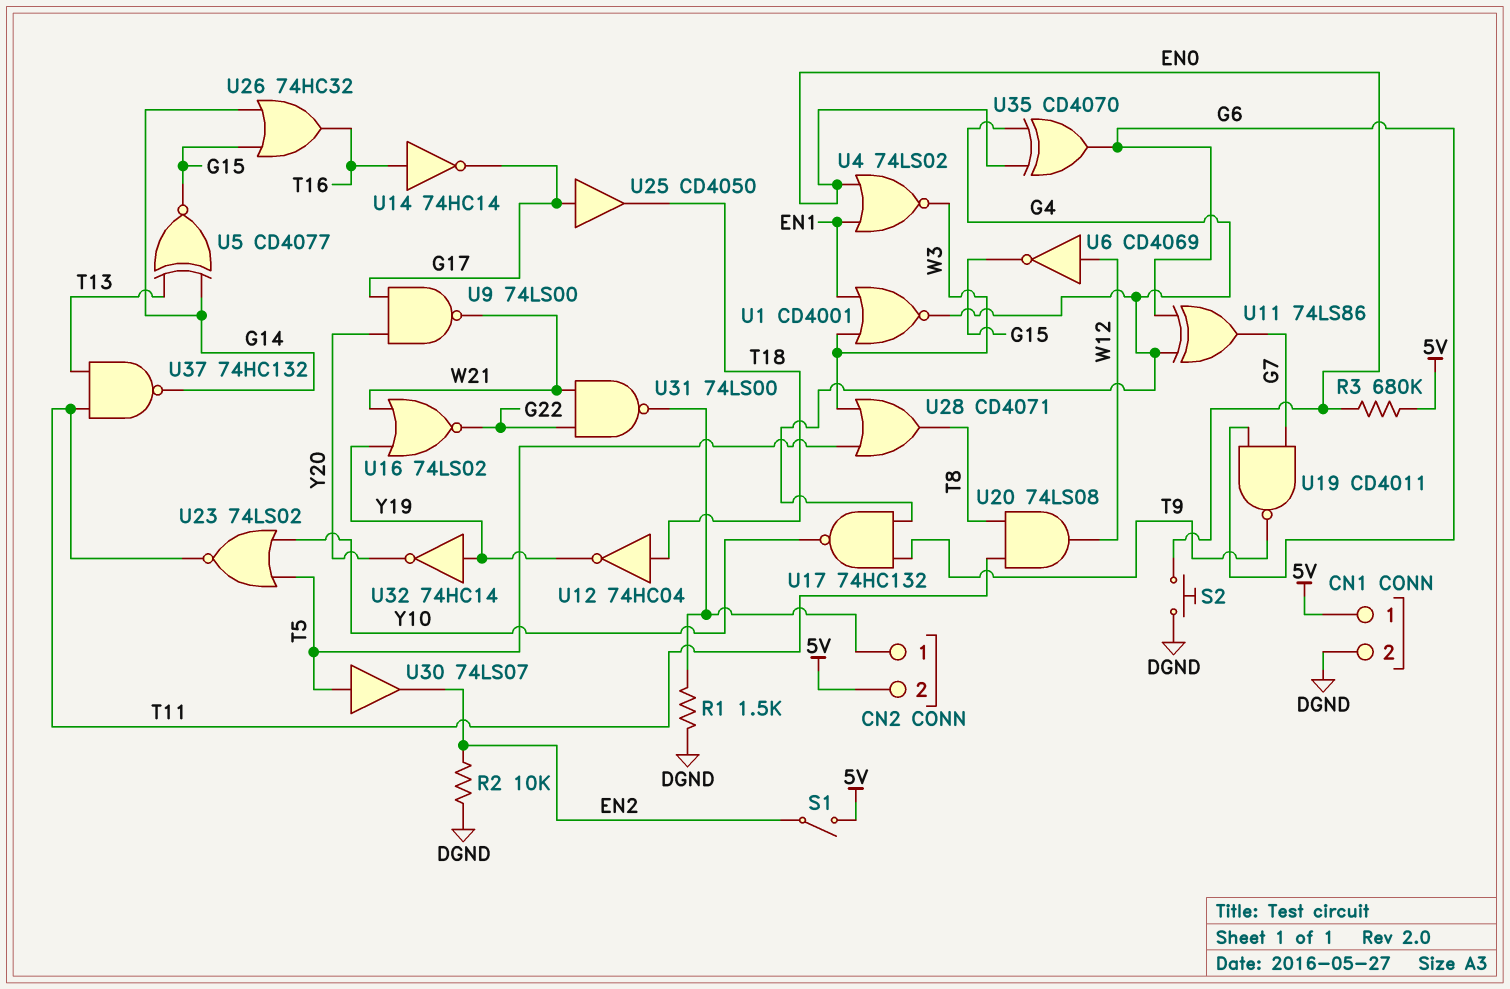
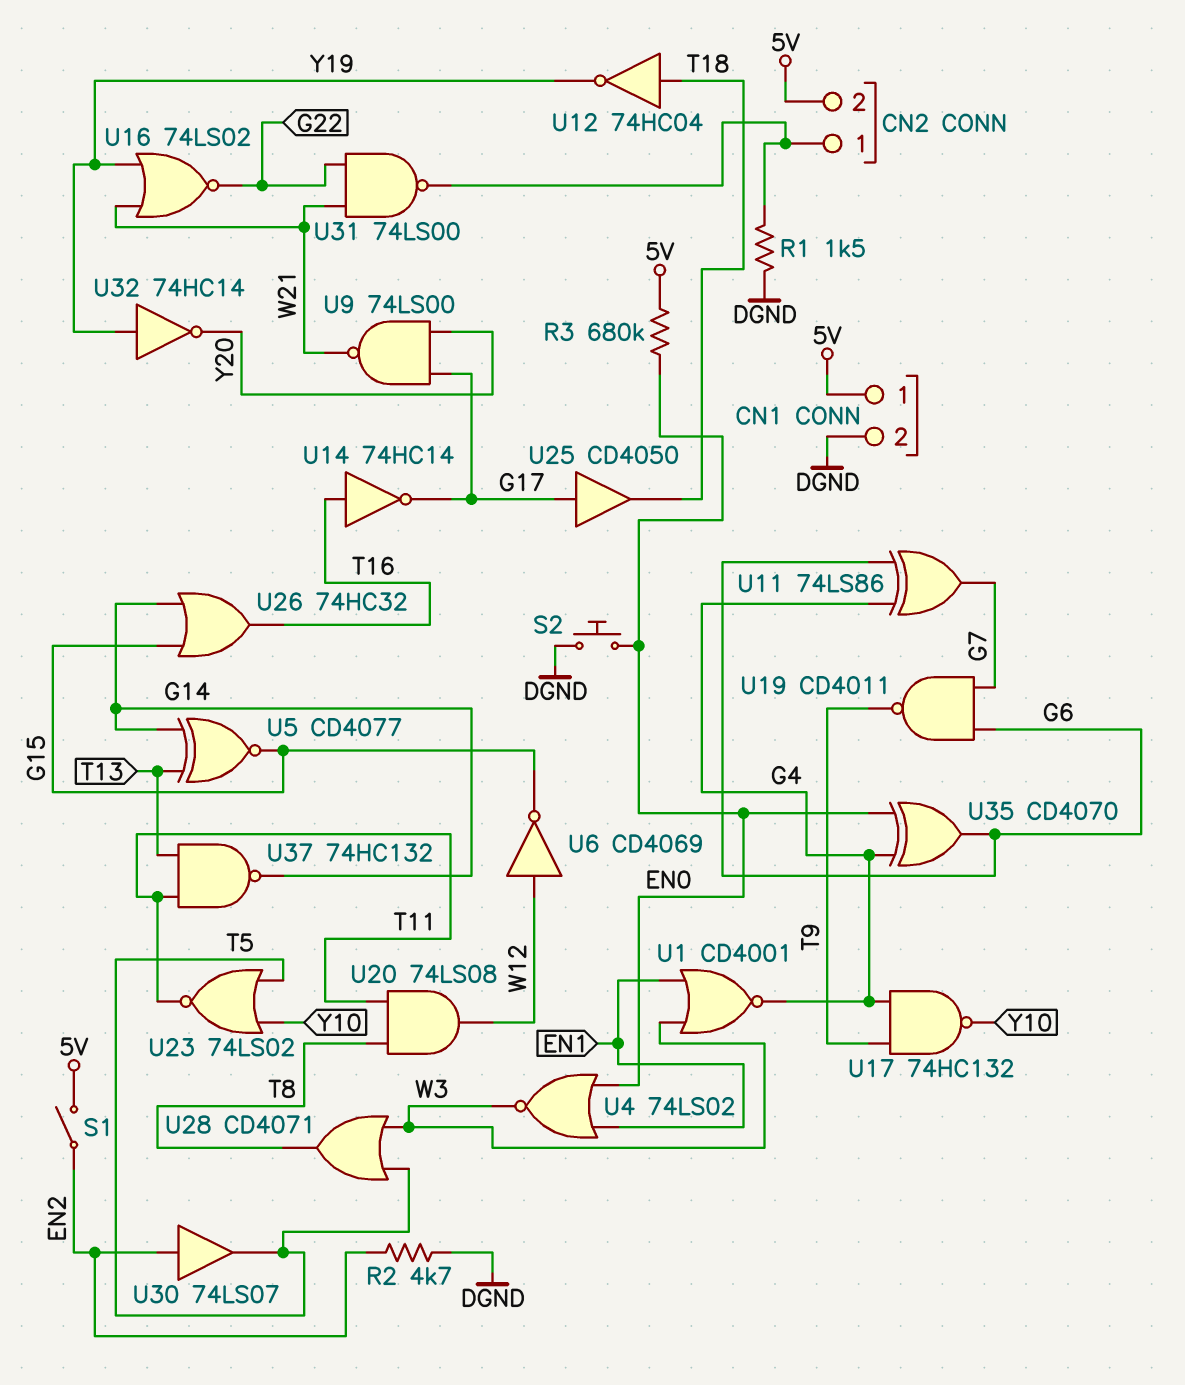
R2: 10k (DGND, EN2) -> 4.7k (DGND, EN2)
U30: buffer 74LS07 (in T5, out EN2) -> buffer 74LS07 (in EN2, out T5)

